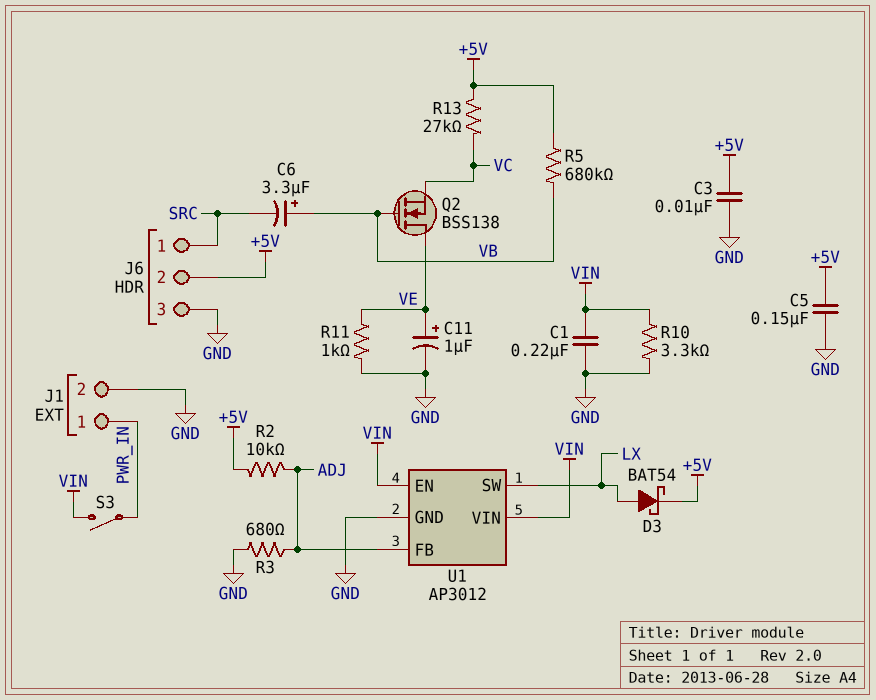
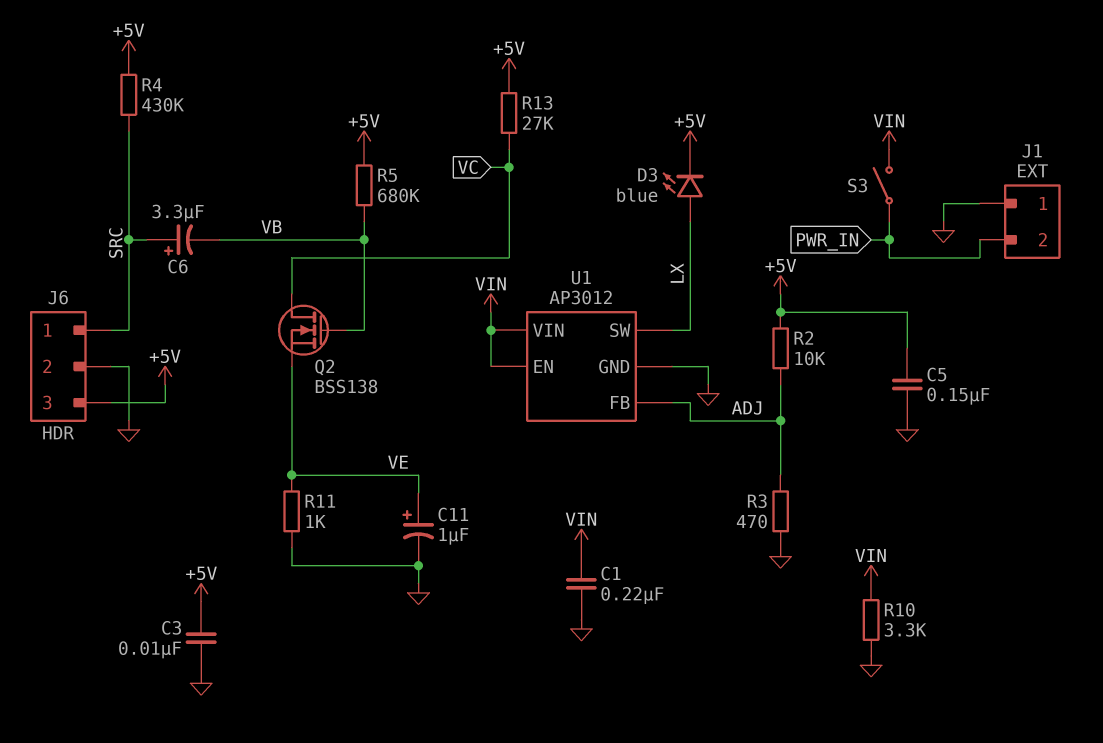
C6: 3.3uF (plus VB, minus SRC) -> 3.3uF (plus SRC, minus VB)
D3: schottky BAT54 (A LX, K +5V) -> LED blue (A LX, K +5V)
J1 pin 1: PWR_IN -> GND
J1 pin 2: GND -> PWR_IN
J6 pin 2: +5V -> GND
J6 pin 3: GND -> +5V
Q2: NMOS BSS138 (G VB, D VE, S VC) -> NMOS BSS138 (G VB, D VC, S VE)
R3: 680 (ADJ, GND) -> 470 (ADJ, GND)
R4: none -> 430k (+5V, SRC)

